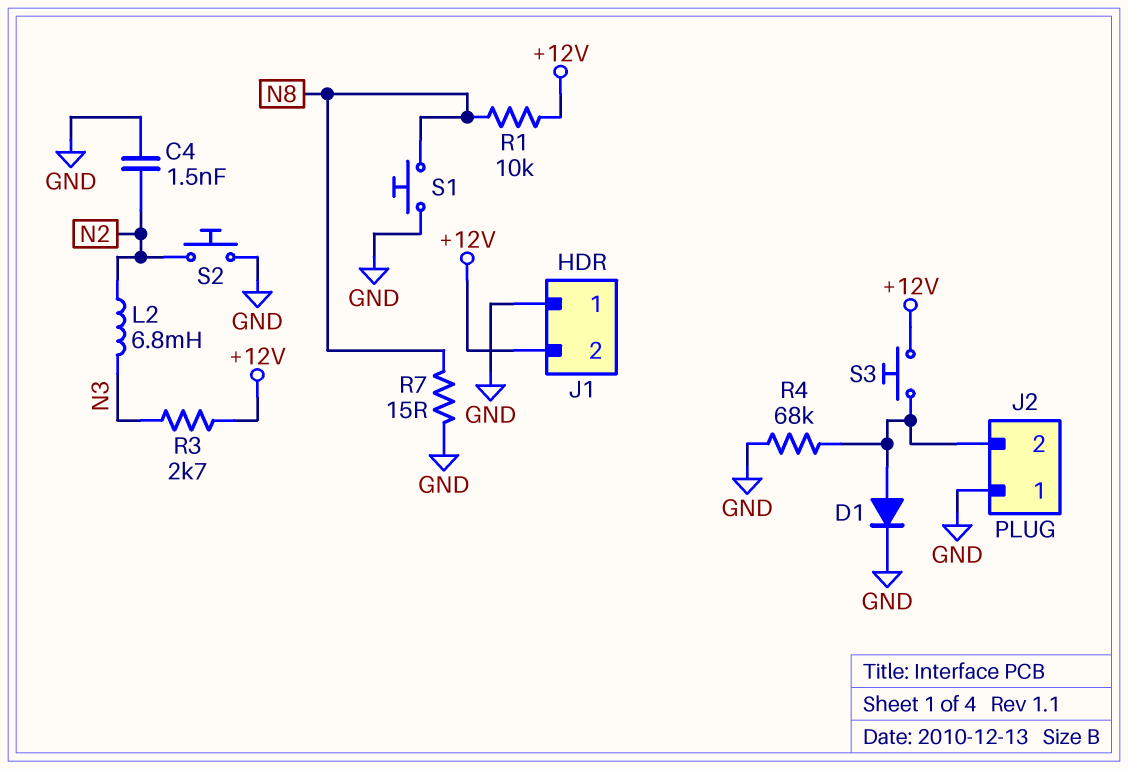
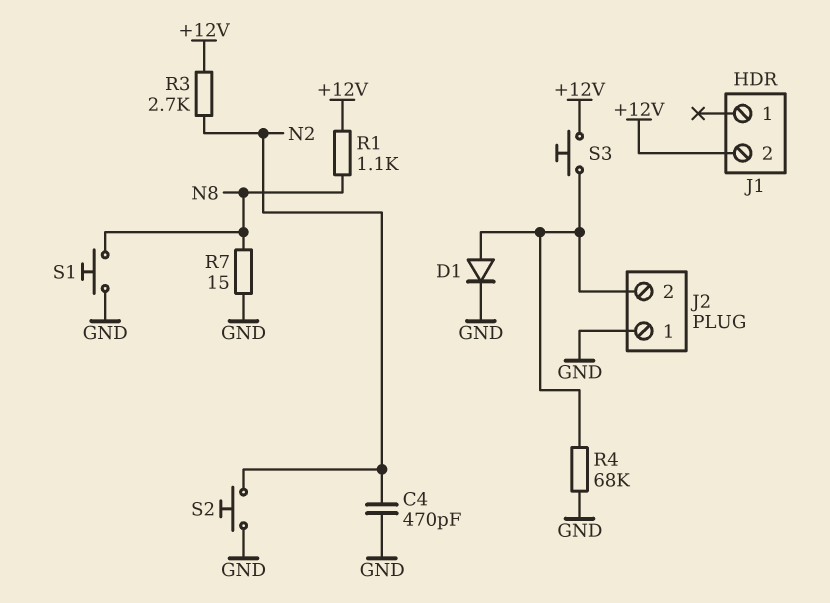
C4: 1.5nF (GND, N2) -> 470pF (GND, N2)
J1 pin 1: GND -> none
L2: 6.8mH (N2, N3) -> none
R1: 10k (+12V, N8) -> 1.1k (+12V, N8)
R3: 2.7k (+12V, N3) -> 2.7k (+12V, N2)

